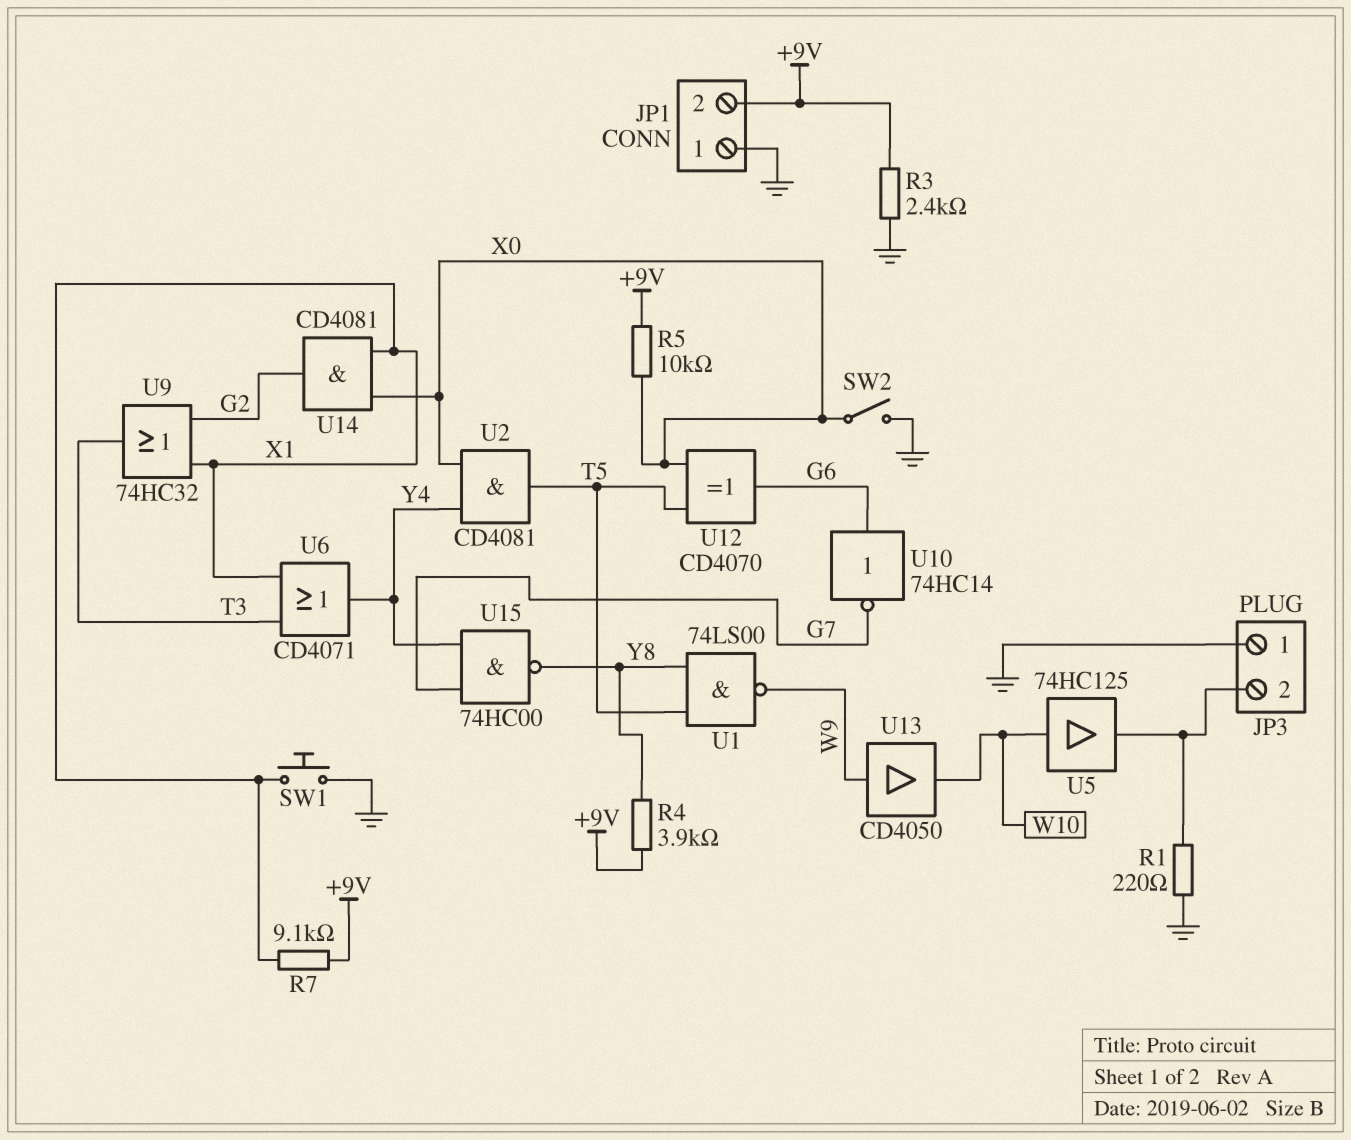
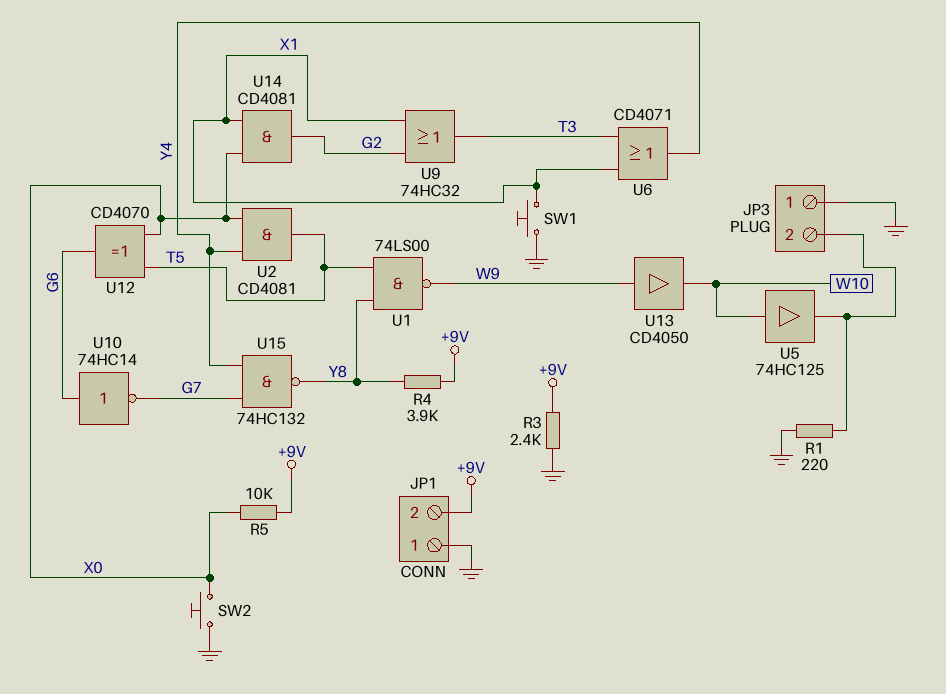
R7: 9.1k (+9V, X1) -> none
SW2: switch (GND, X0) -> button (GND, X0)
U15: NAND 74HC00 (in G7, in Y4, out Y8) -> NAND 74HC132 (in G7, in Y4, out Y8)

